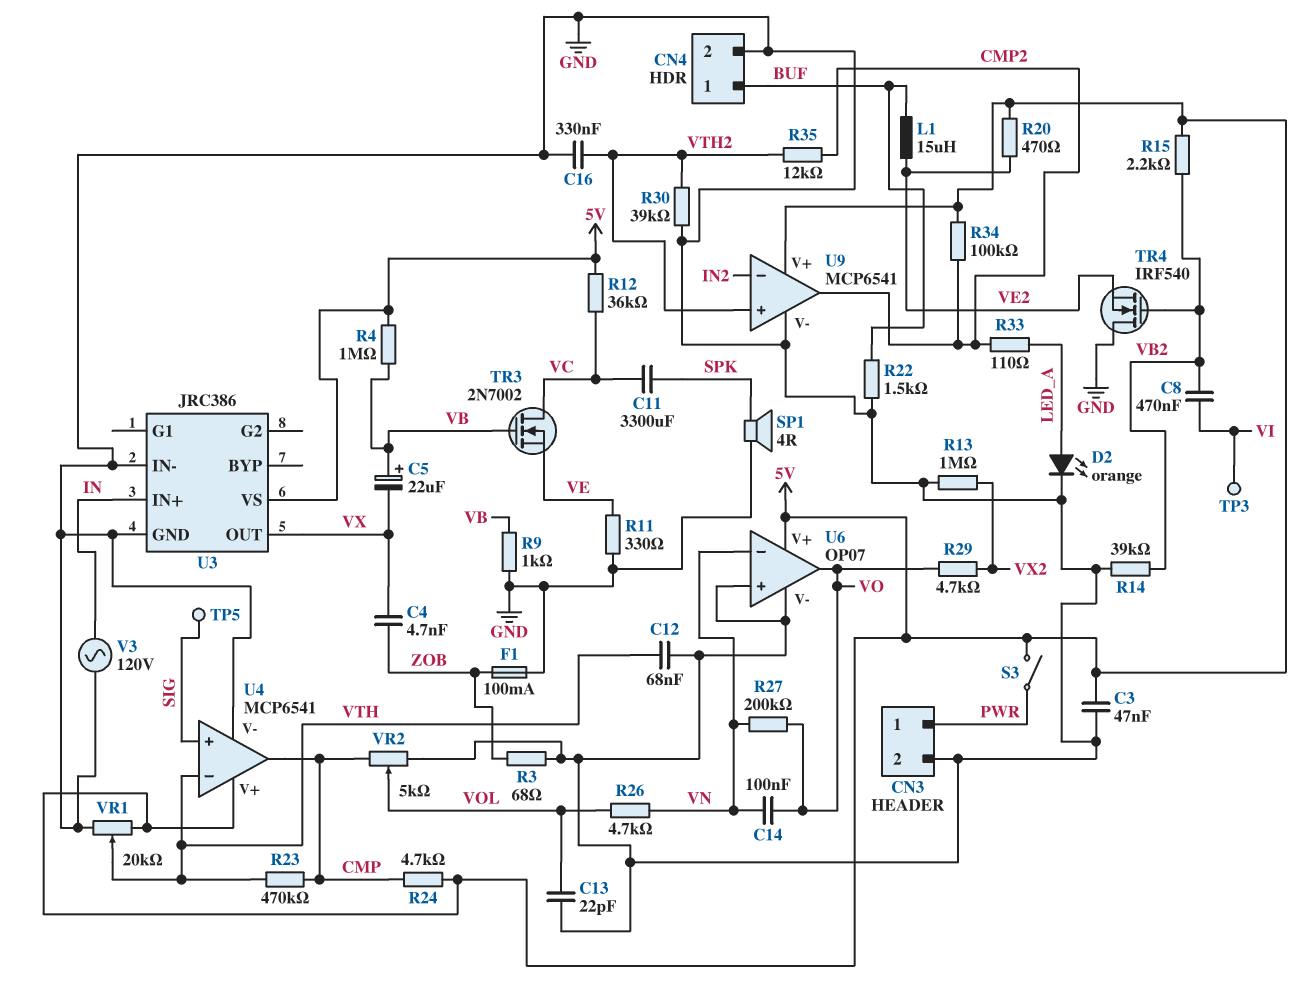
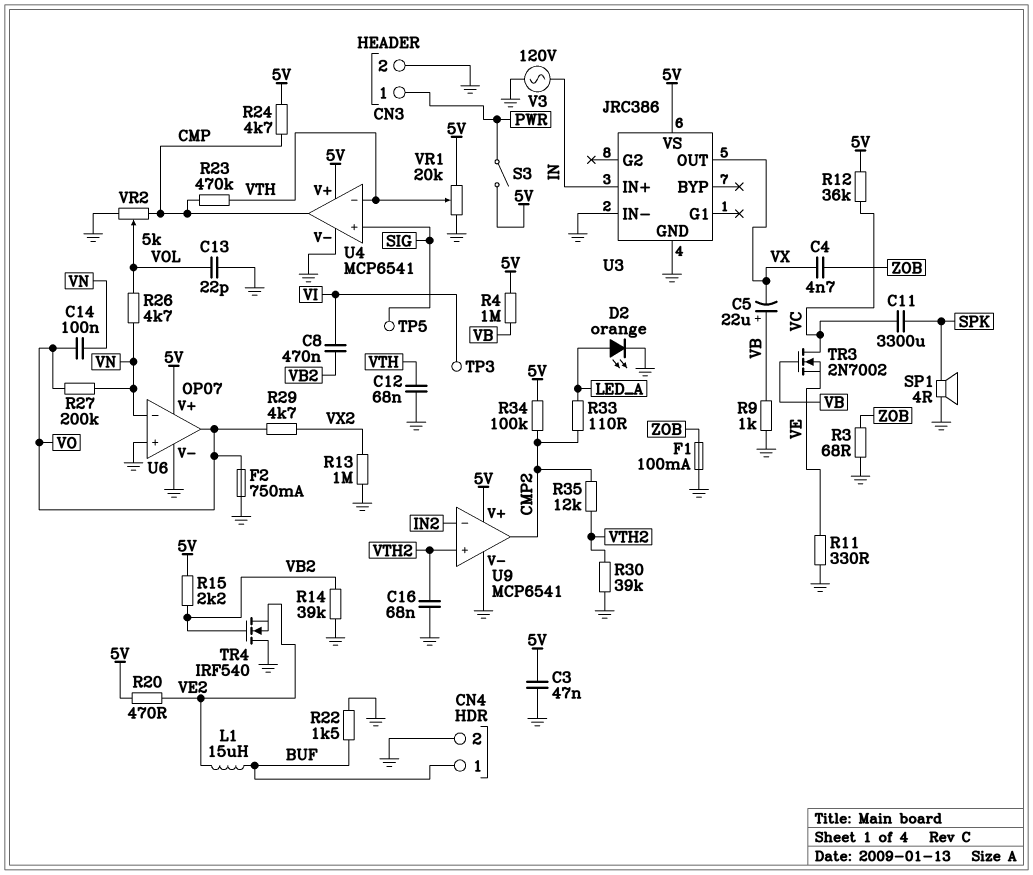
C16: 330nF (GND, VTH2) -> 68nF (GND, VTH2)
F2: none -> 750mA (GND, VO)

